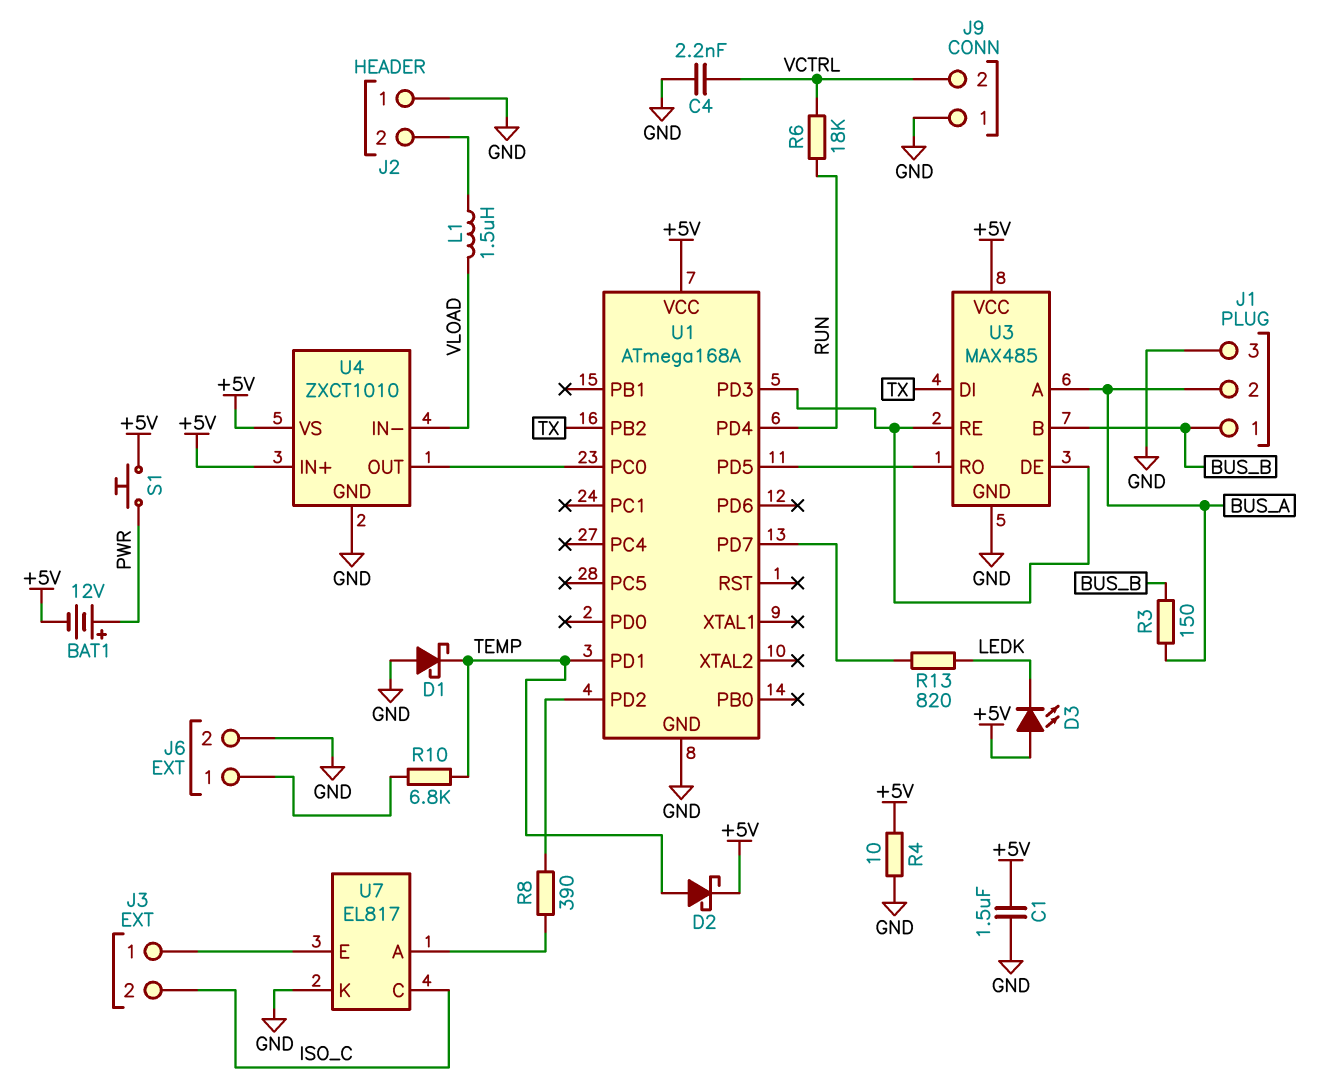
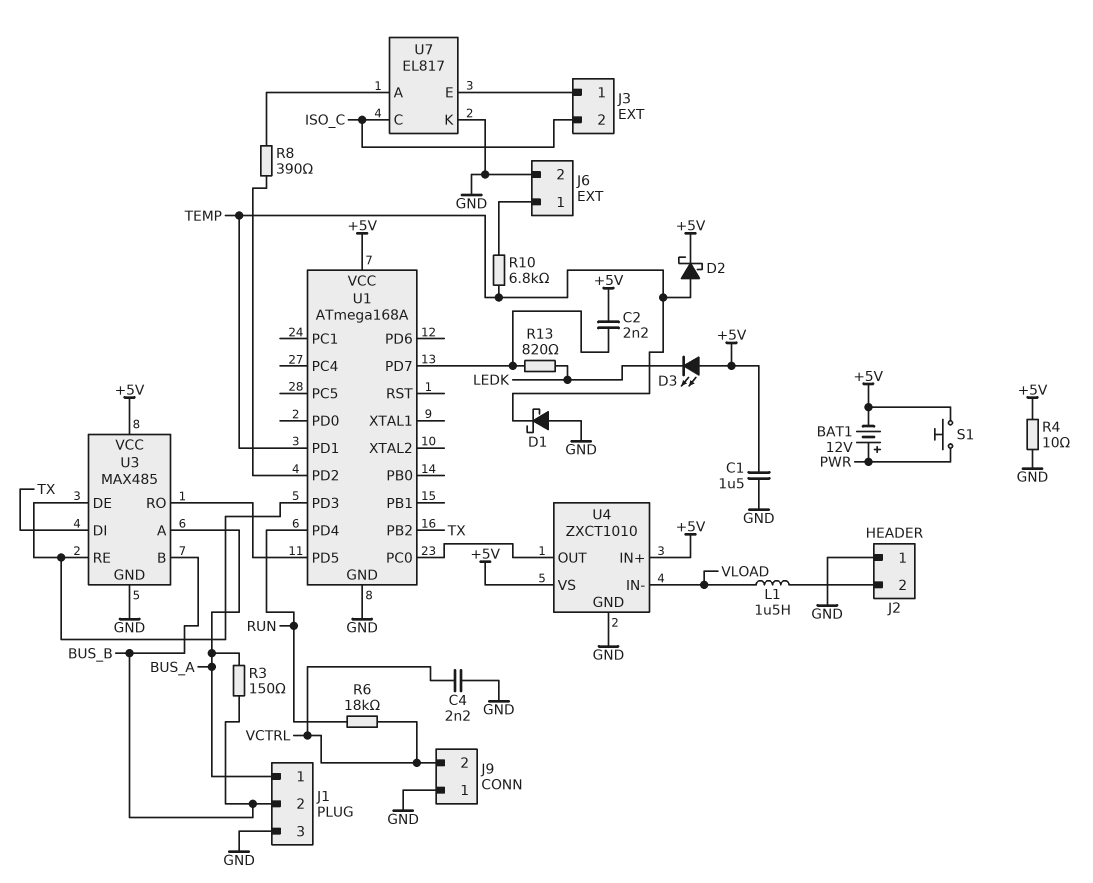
C2: none -> 2.2nF (+5V, U1/PD7)
J1 pin 1: BUS_B -> BUS_A
J1 pin 2: BUS_A -> BUS_B

